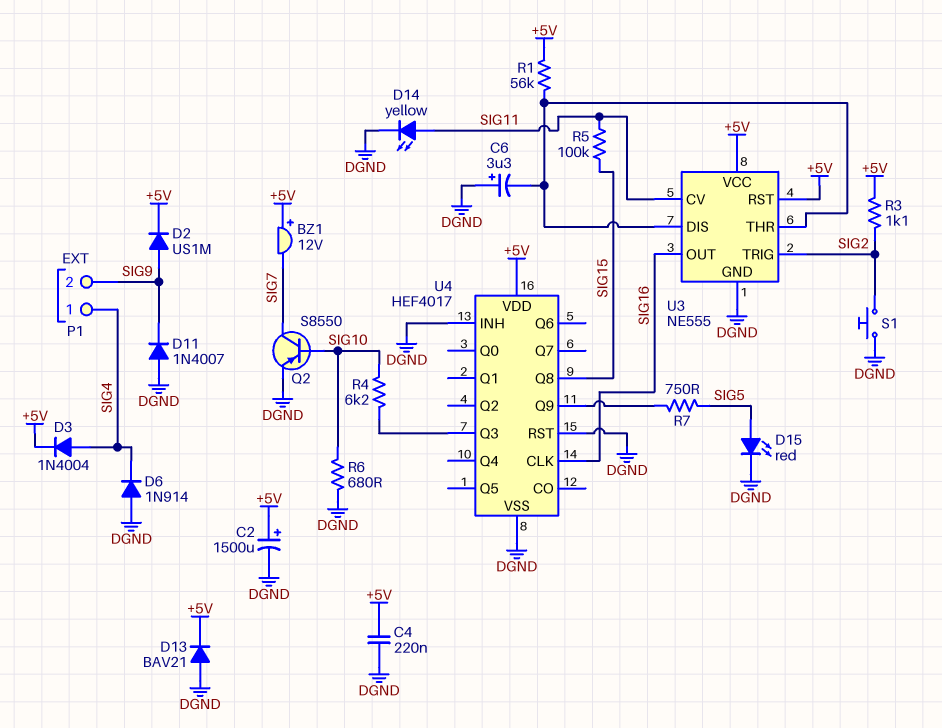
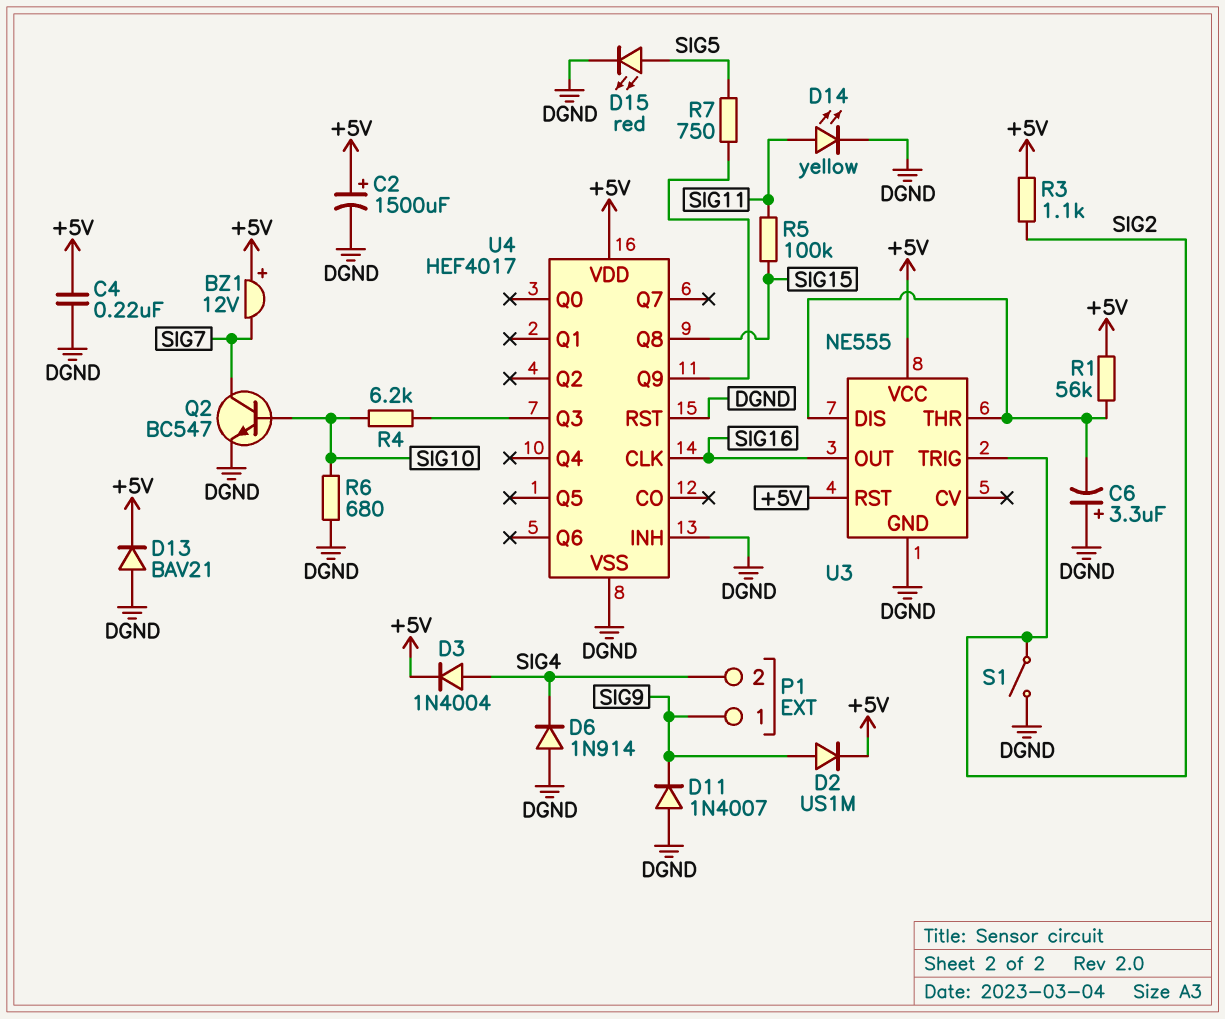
P1 pin 1: SIG4 -> SIG9
P1 pin 2: SIG9 -> SIG4
Q2: PNP S8550 (B SIG10, C SIG7, E DGND) -> NPN BC547 (B SIG10, C SIG7, E DGND)
S1: button (DGND, SIG2) -> switch (DGND, SIG2)
U3 pin CV: SIG11 -> none

